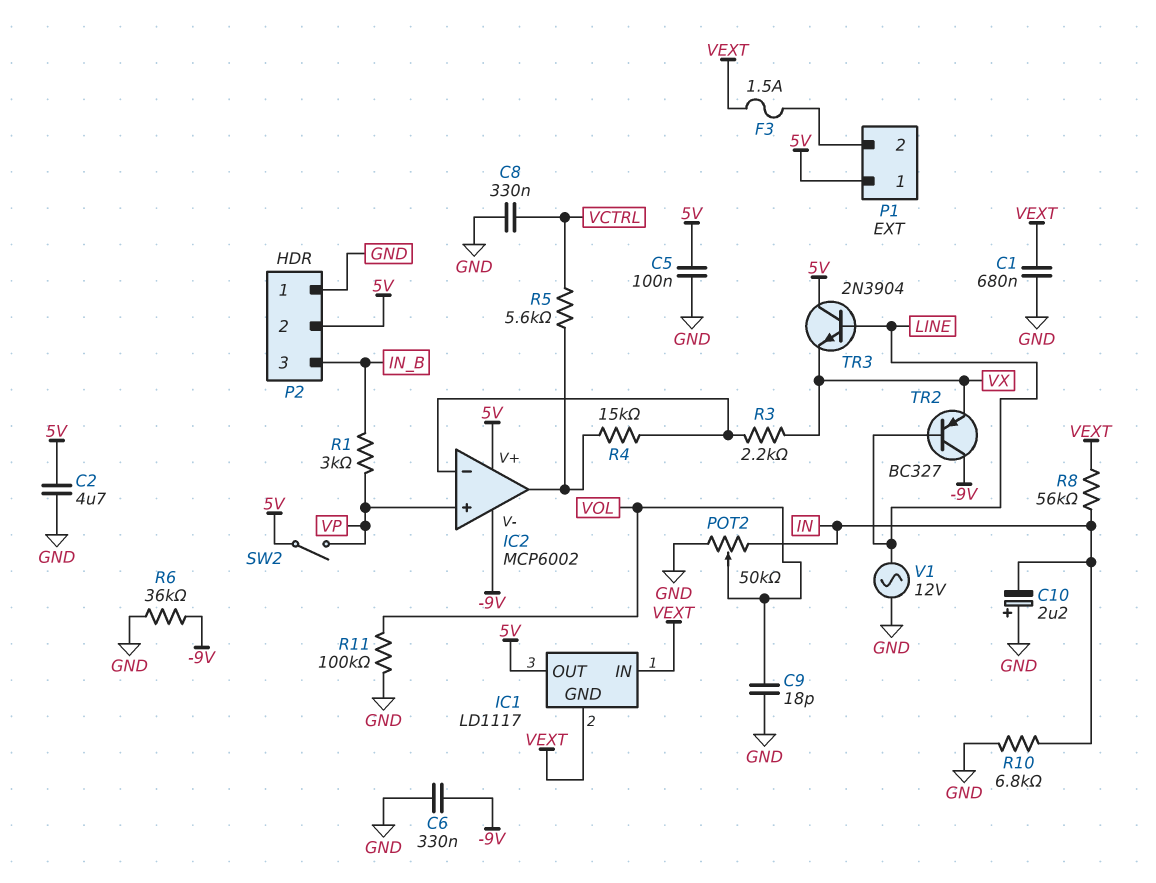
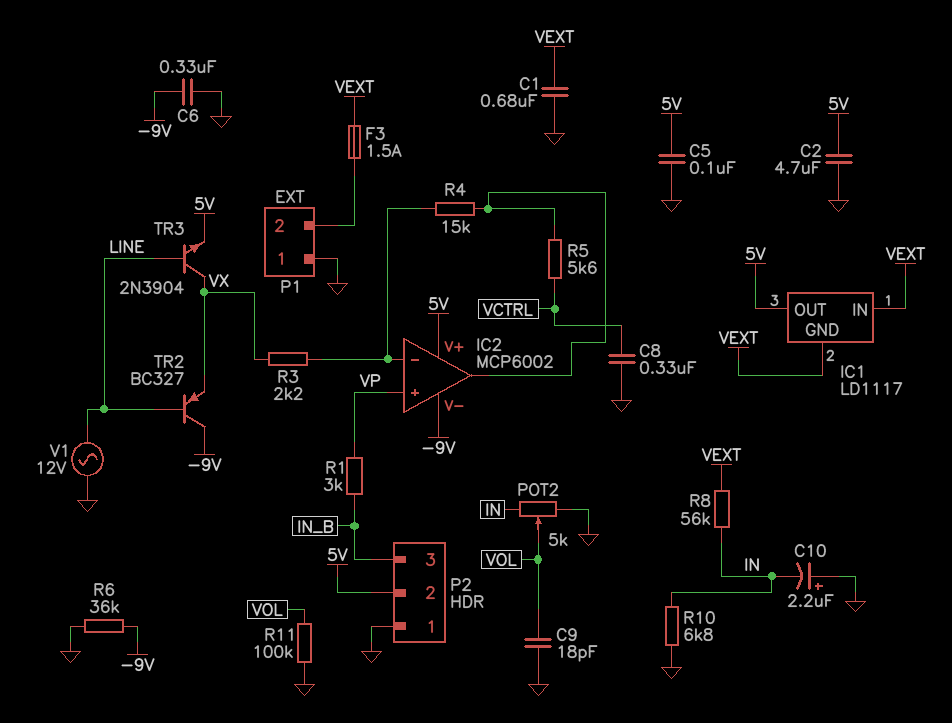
P1 pin 1: 5V -> GND
POT2: 50k (GND, IN, wiper VOL) -> 5k (GND, IN, wiper VOL)
SW2: switch (5V, VP) -> none
TR3: NPN 2N3904 (B LINE, C 5V, E VX) -> NPN 2N3904 (B LINE, C VX, E 5V)

